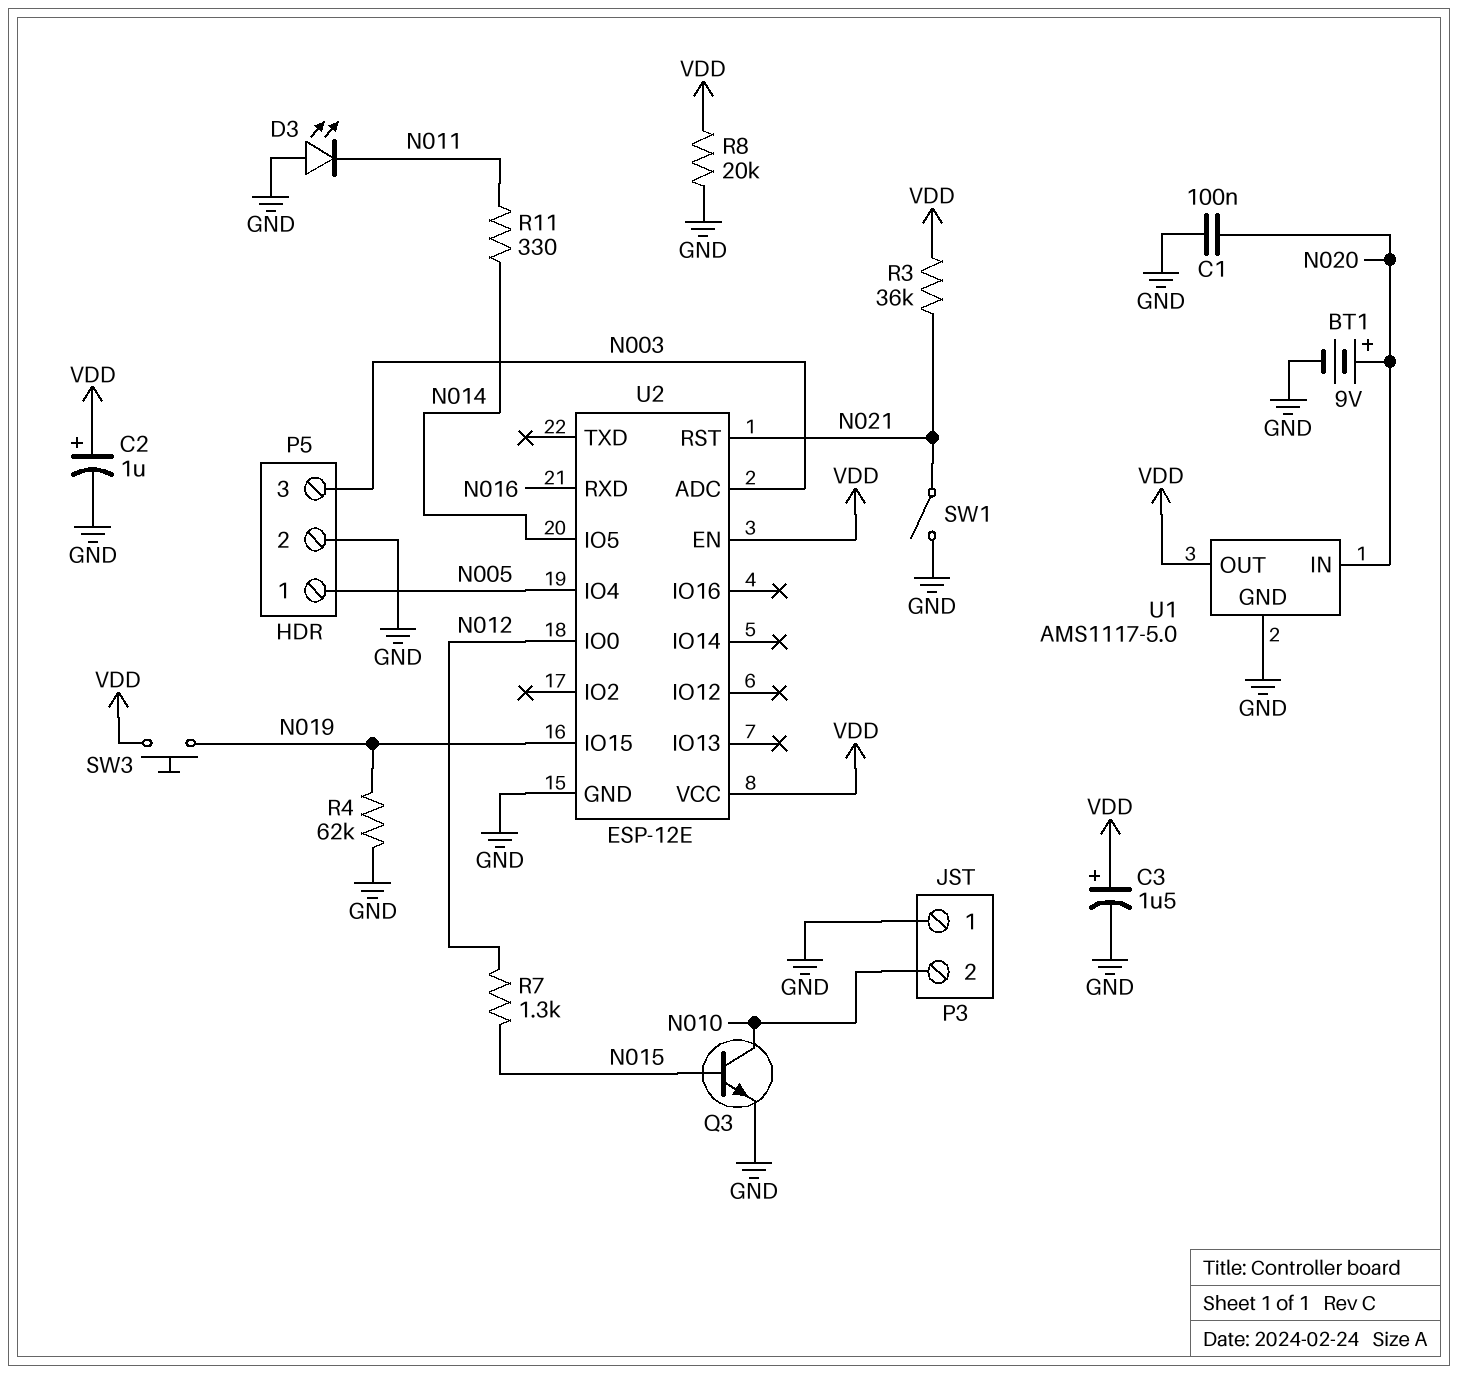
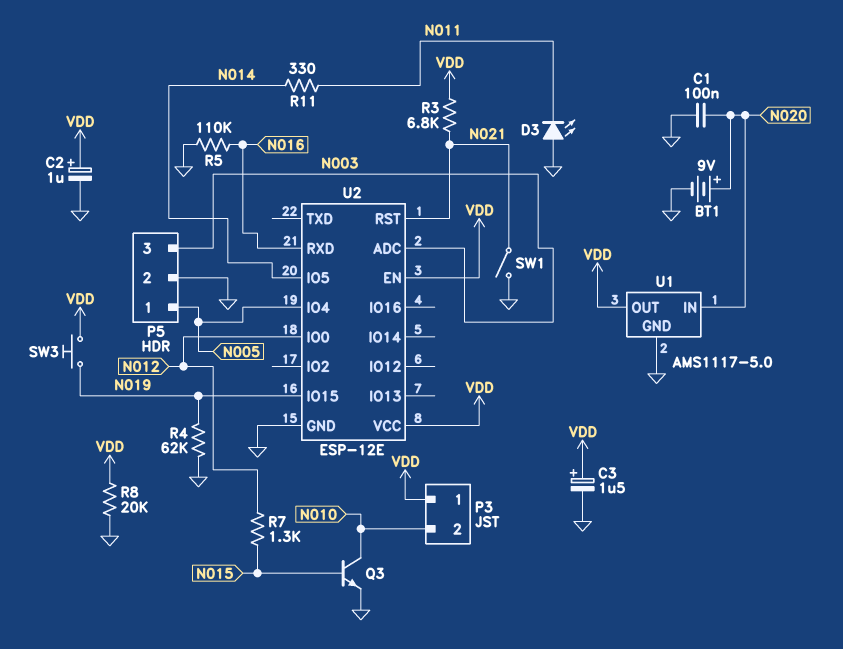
P3 pin 1: GND -> VDD
R3: 36k (N021, VDD) -> 6.8k (N021, VDD)
R5: none -> 110k (GND, N016)

